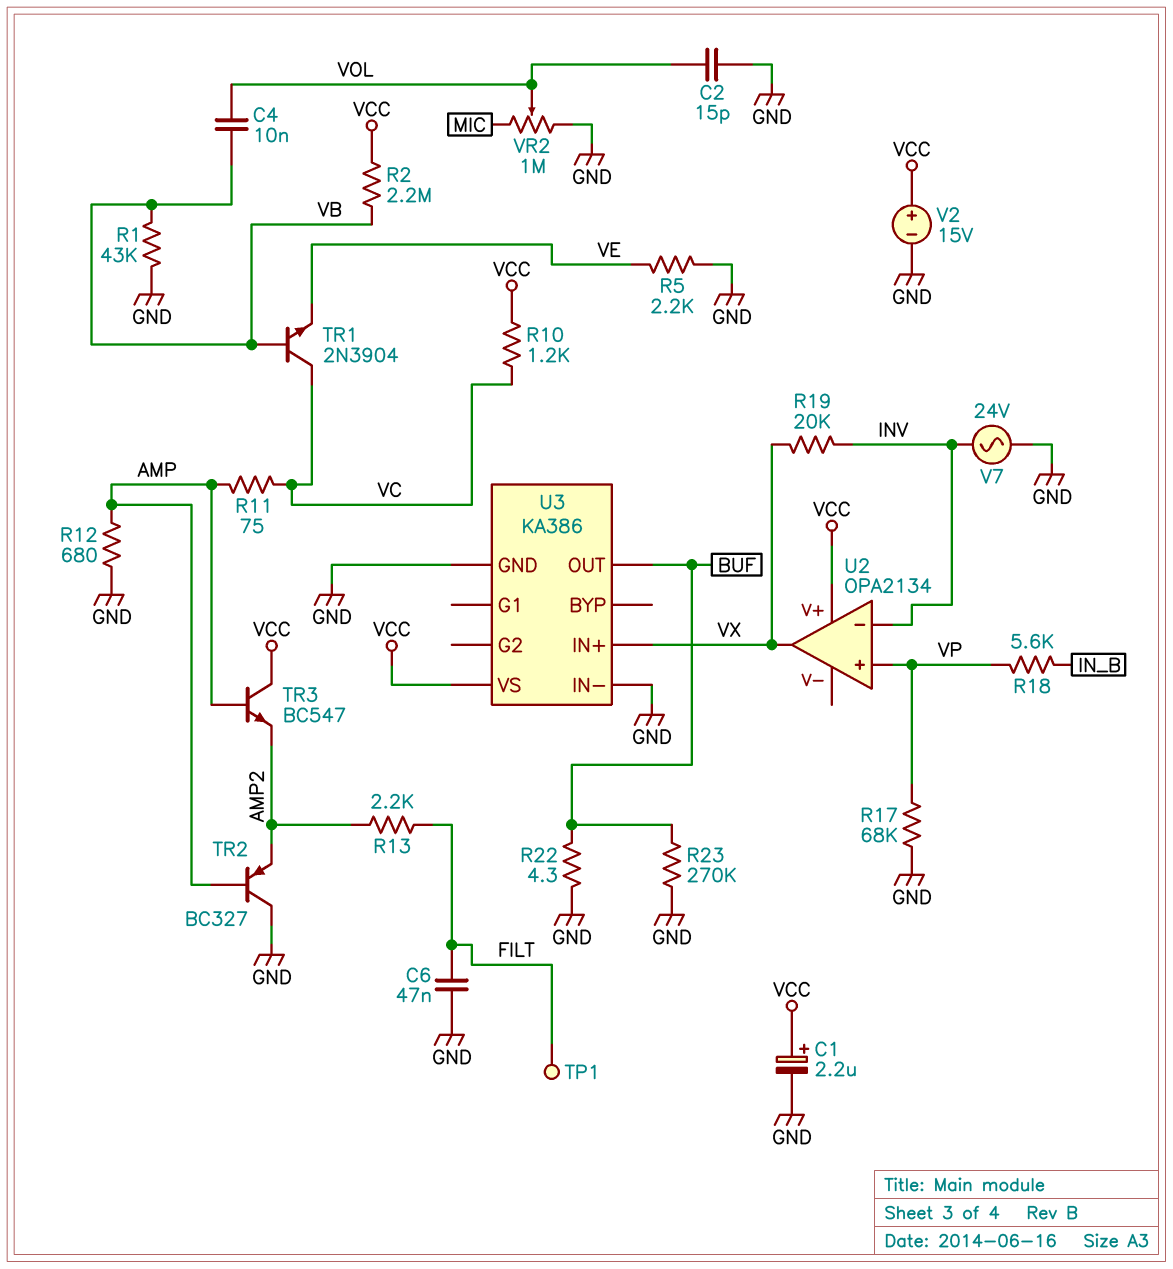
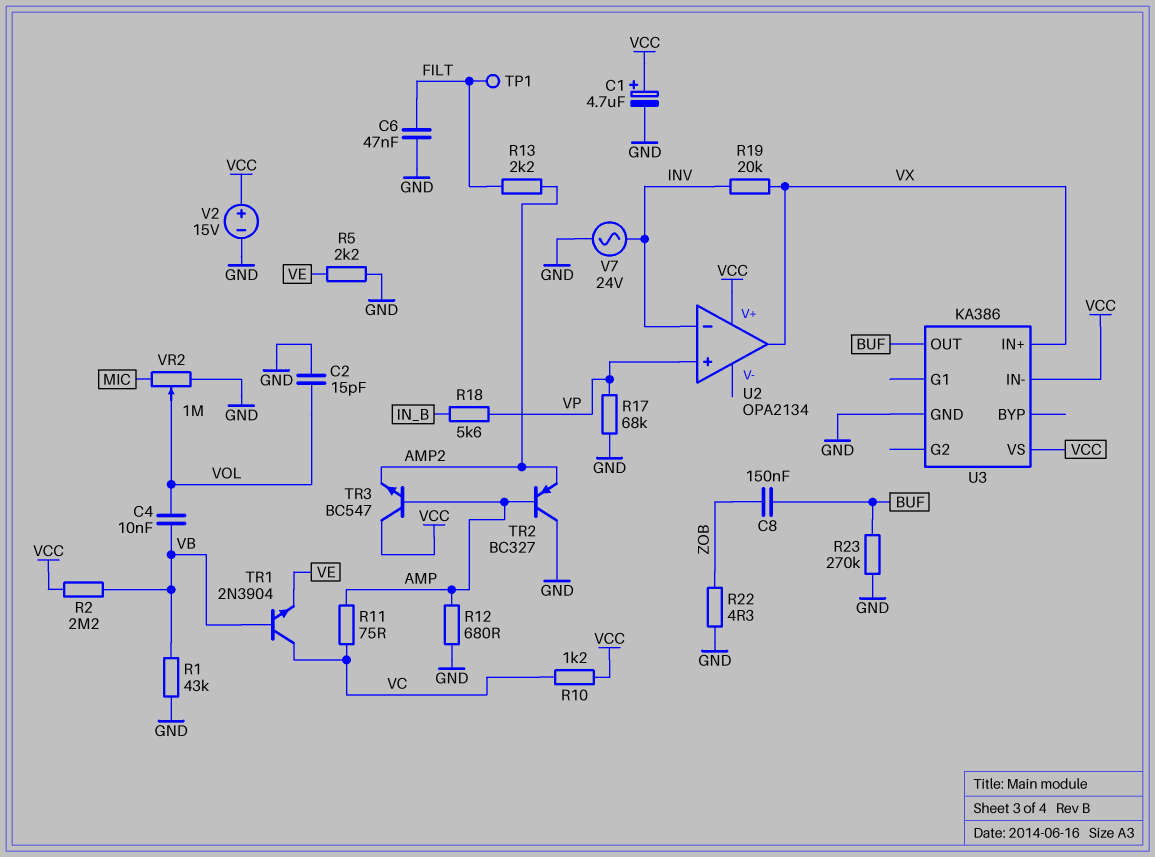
C1: 2.2uF (plus VCC, minus GND) -> 4.7uF (plus VCC, minus GND)
C8: none -> 150nF (BUF, ZOB)
R22: 4.3 (BUF, GND) -> 4.3 (GND, ZOB)
U3 pin IN-: GND -> VCC

